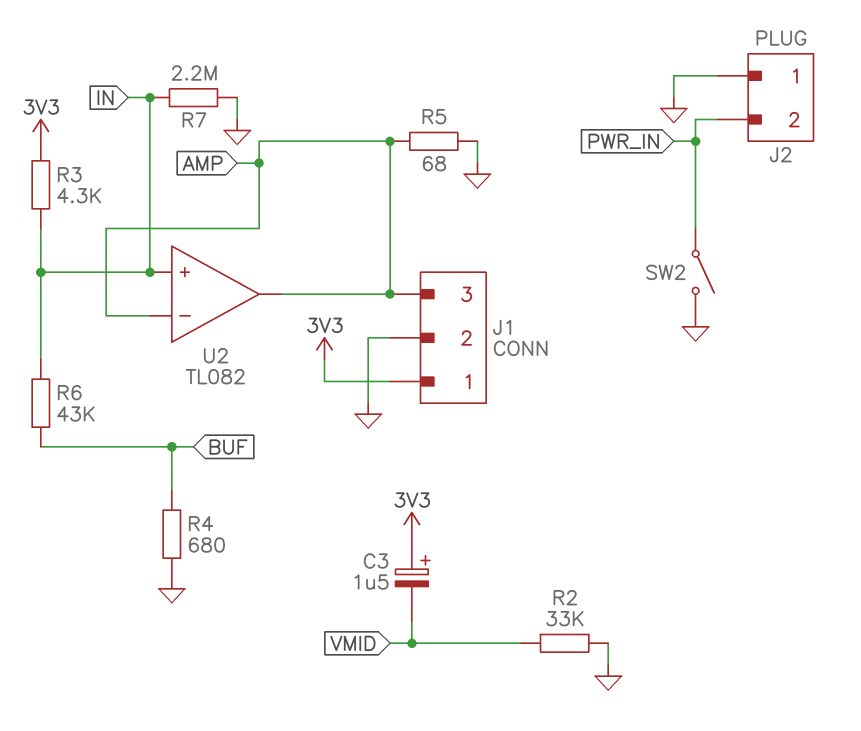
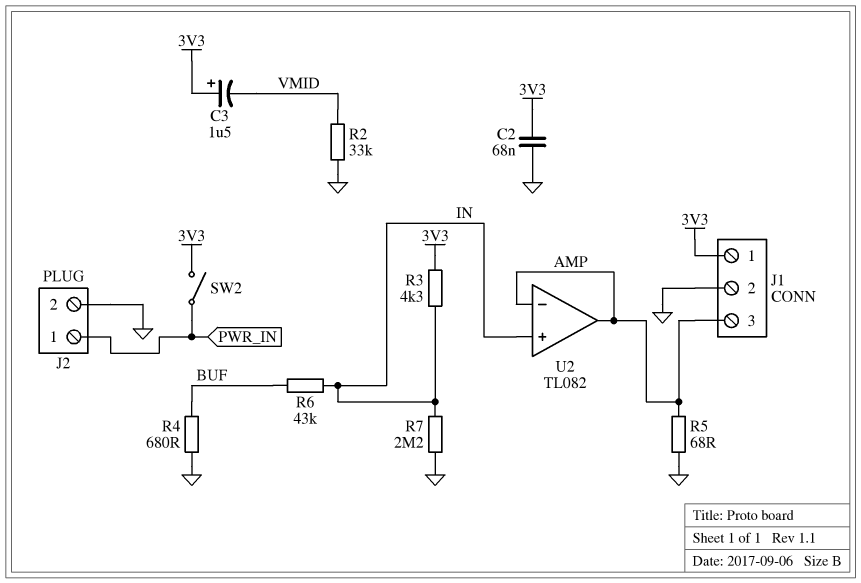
C2: none -> 68nF (3V3, GND)
J2 pin 1: GND -> PWR_IN
J2 pin 2: PWR_IN -> GND
SW2: switch (GND, PWR_IN) -> switch (3V3, PWR_IN)

